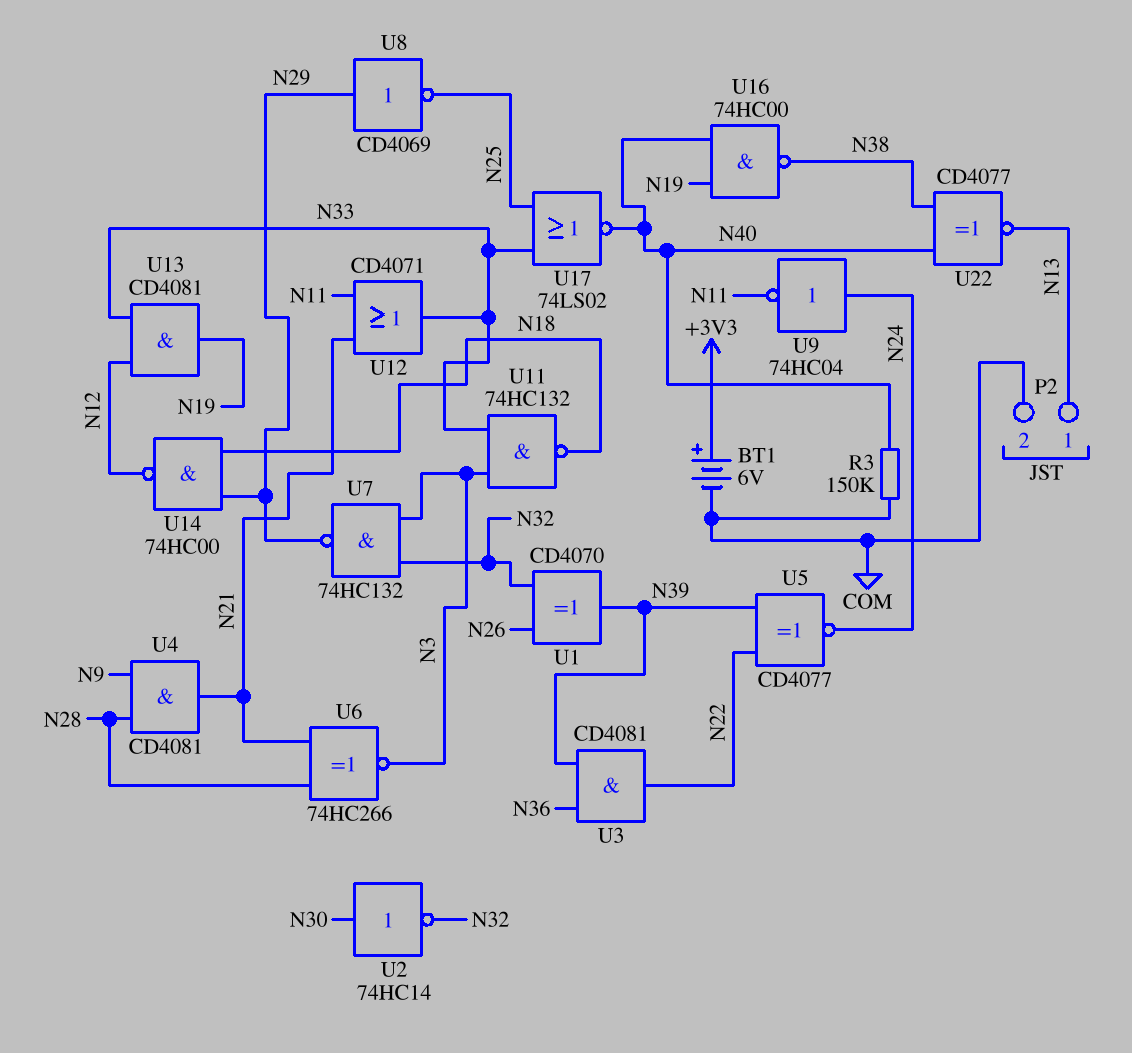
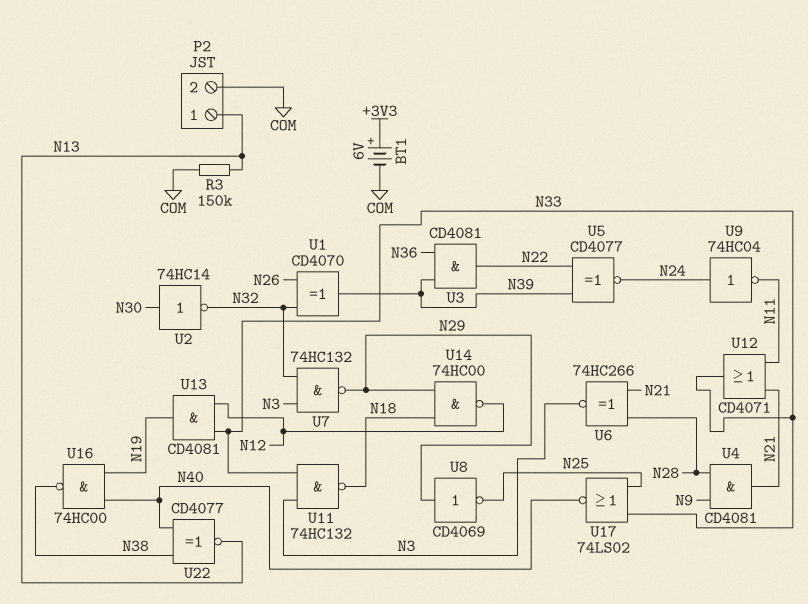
R3: 150k (COM, N40) -> 150k (COM, N13)

